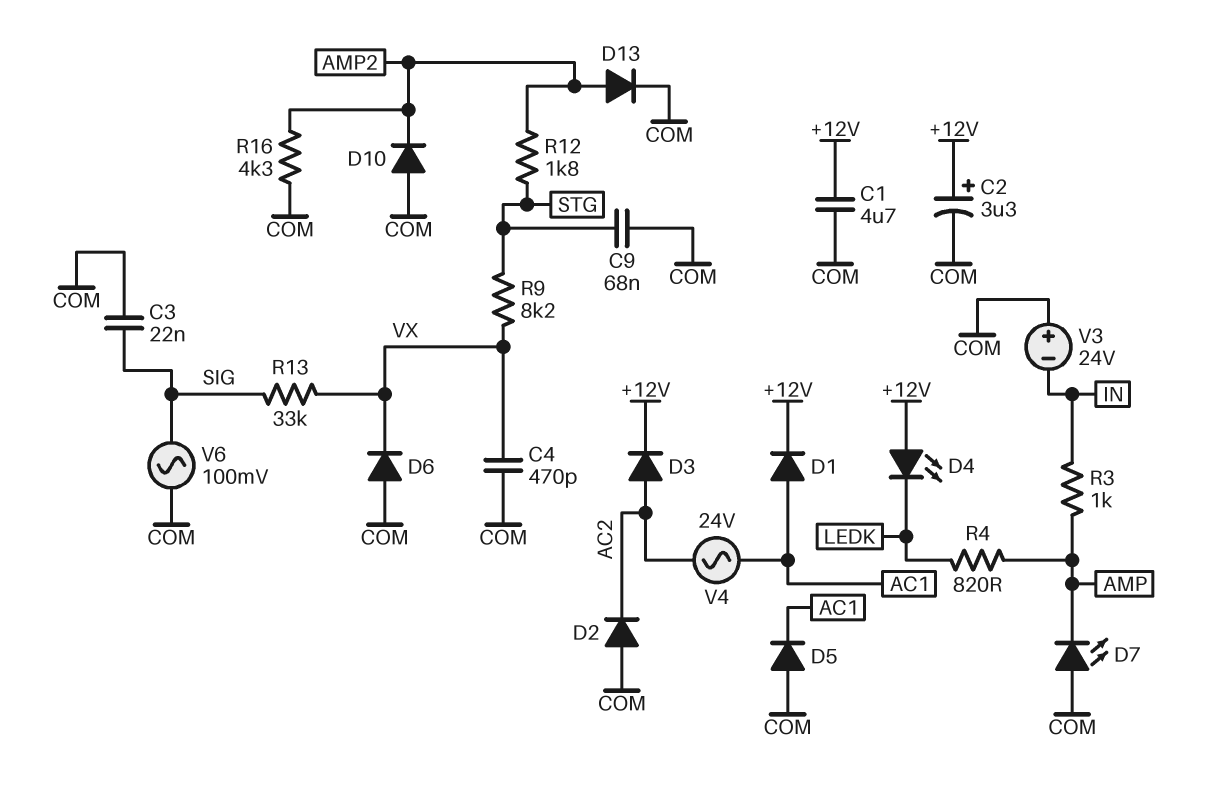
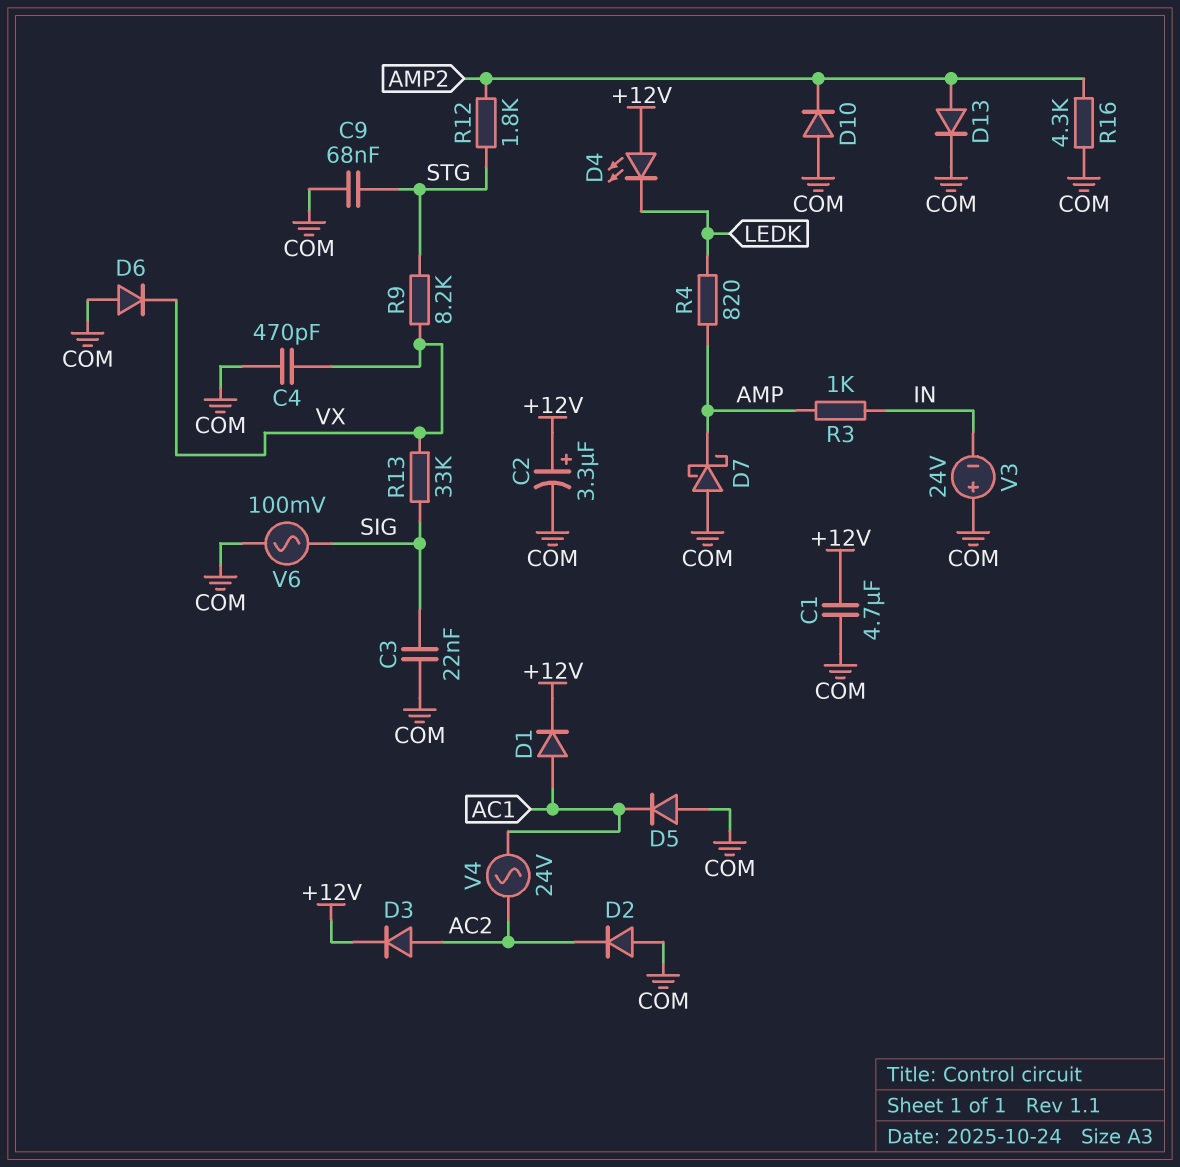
D7: LED (A COM, K AMP) -> schottky (A COM, K AMP)

